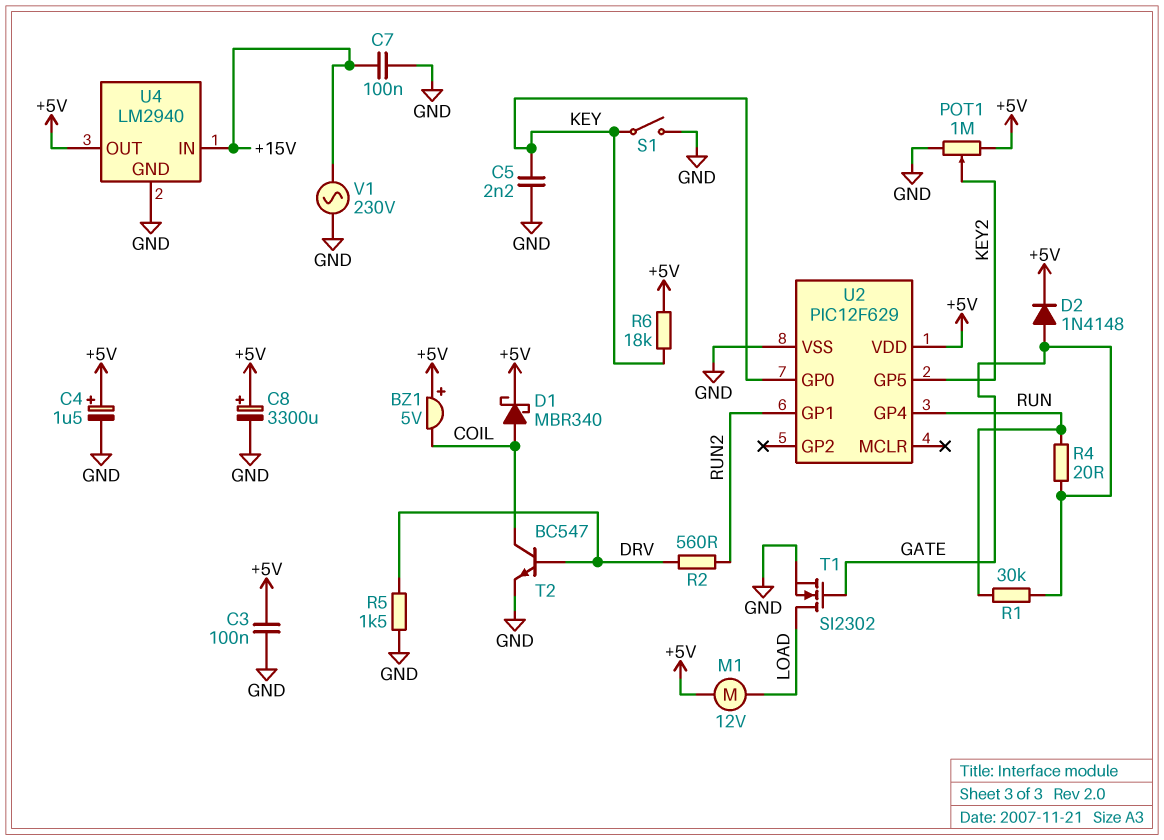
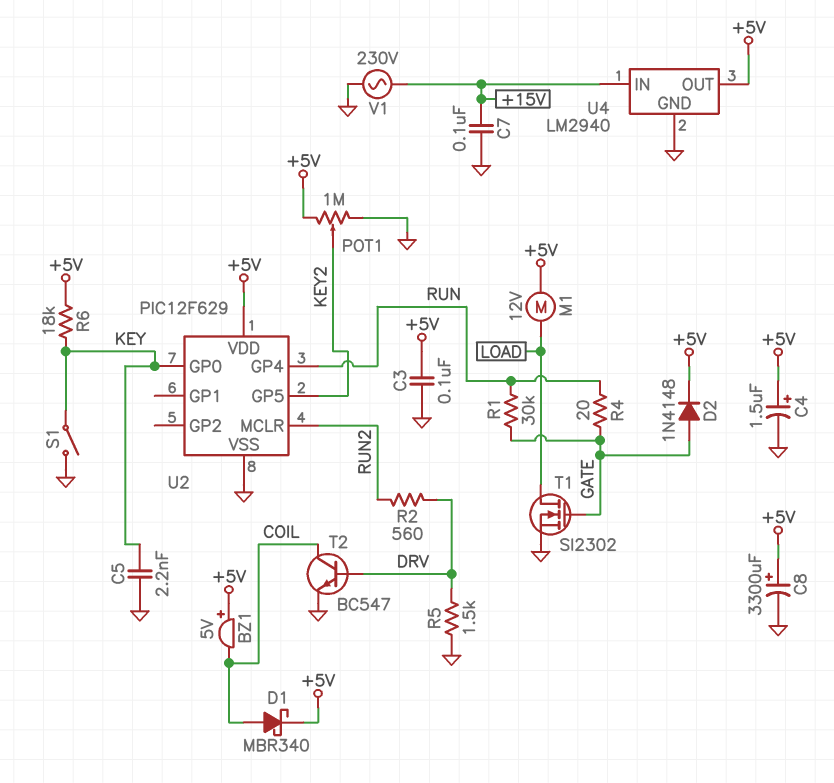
U2 pin GP1: RUN2 -> none
U2 pin MCLR: none -> RUN2

